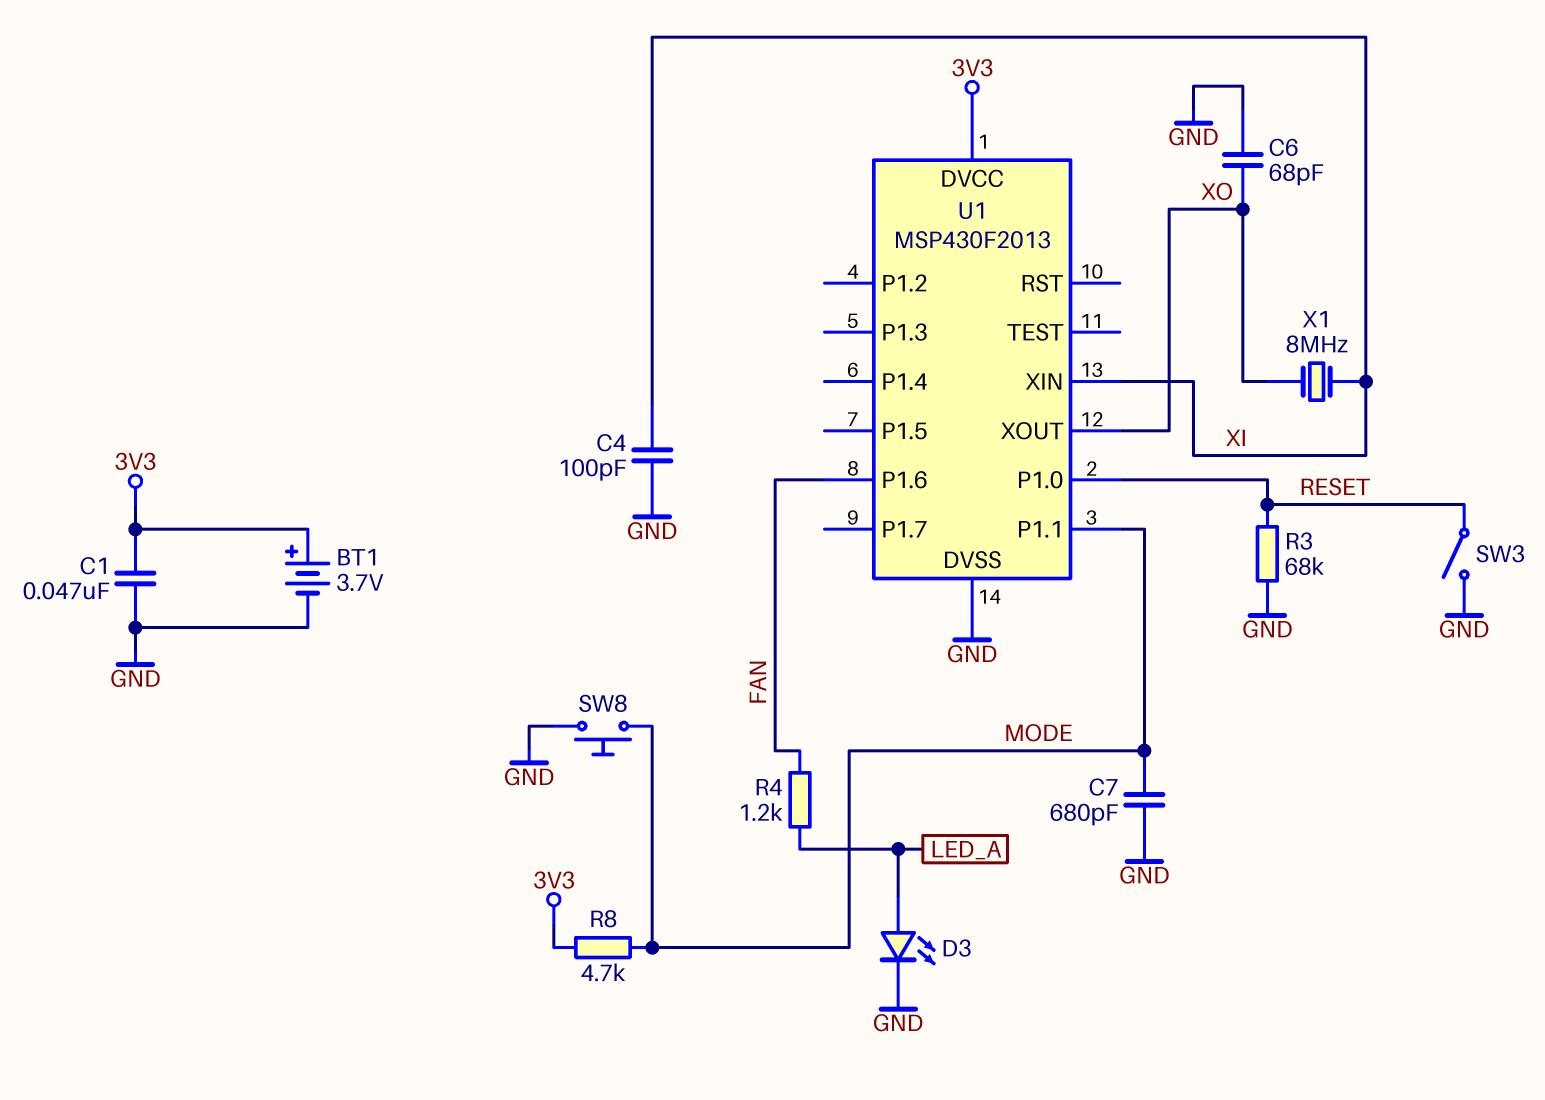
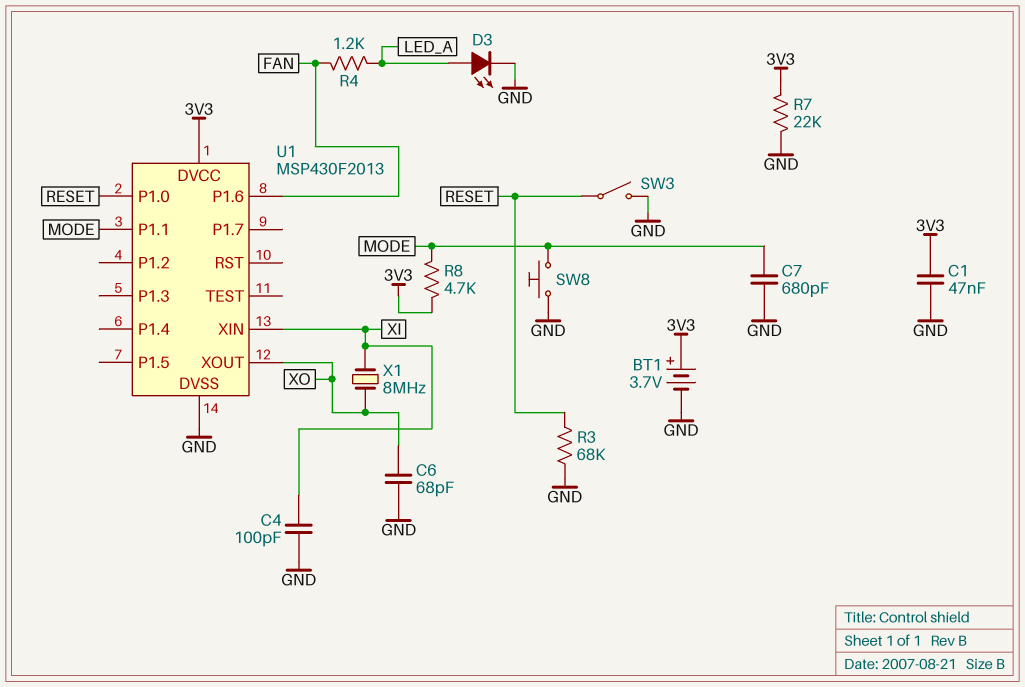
R7: none -> 22k (3V3, GND)

